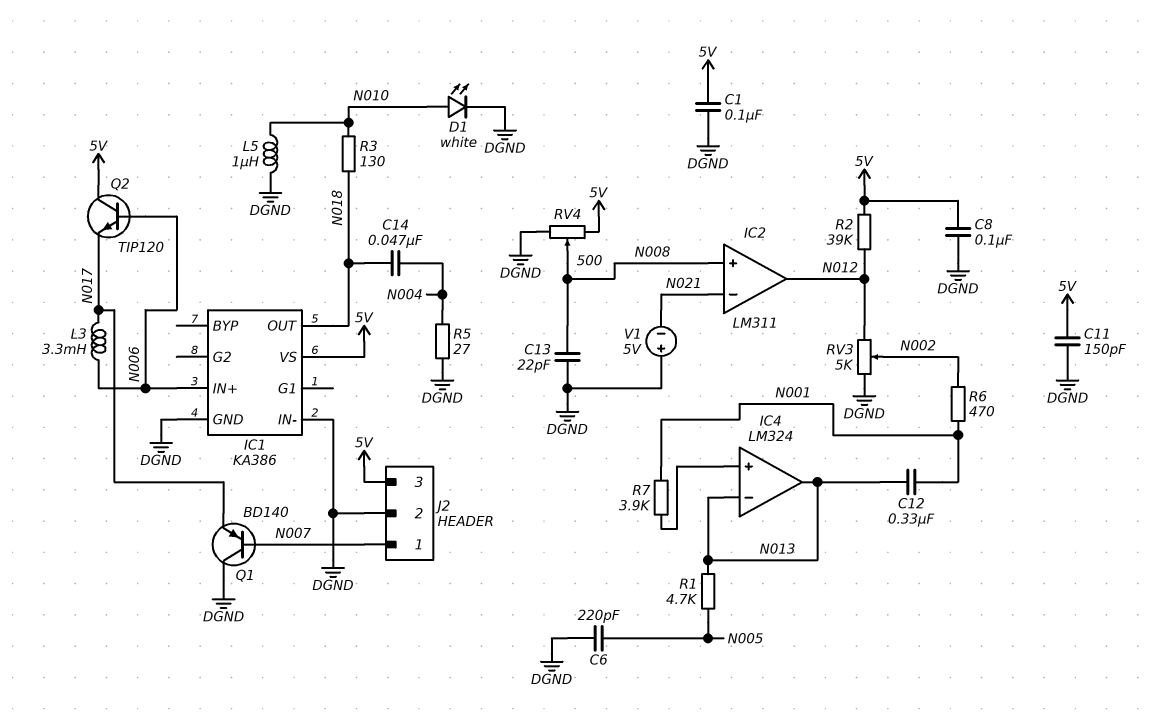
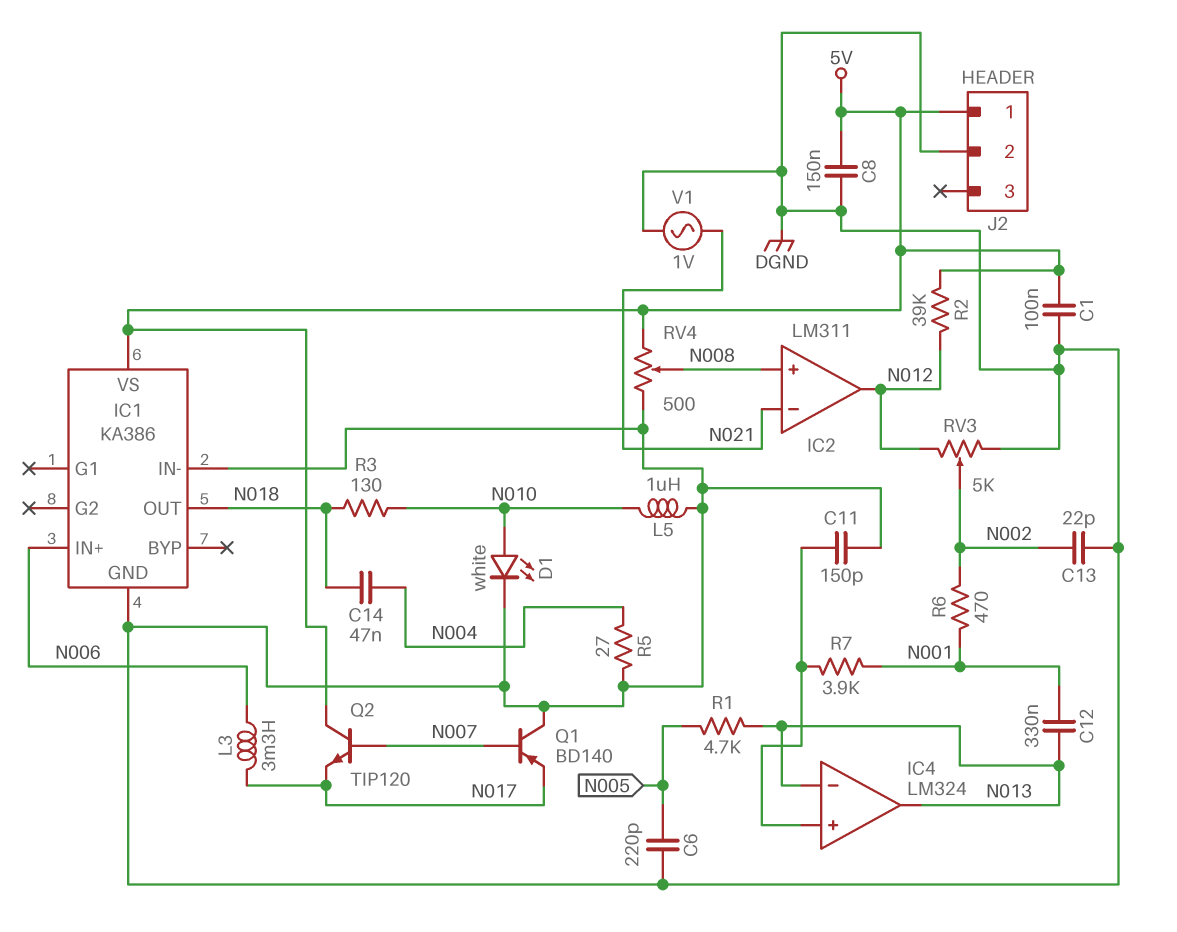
C8: 100nF (5V, DGND) -> 150nF (5V, DGND)
C11: 150pF (5V, DGND) -> 150pF (DGND, IC4/in+)
C13: 22pF (DGND, N008) -> 22pF (DGND, N002)
J2 pin 1: N007 -> 5V
J2 pin 3: 5V -> none
Q2: NPN TIP120 (B N006, C 5V, E N017) -> NPN TIP120 (B N007, C 5V, E N017)
V1: 5V (plus DGND, minus N021) -> AC 1V (DGND, N021)

